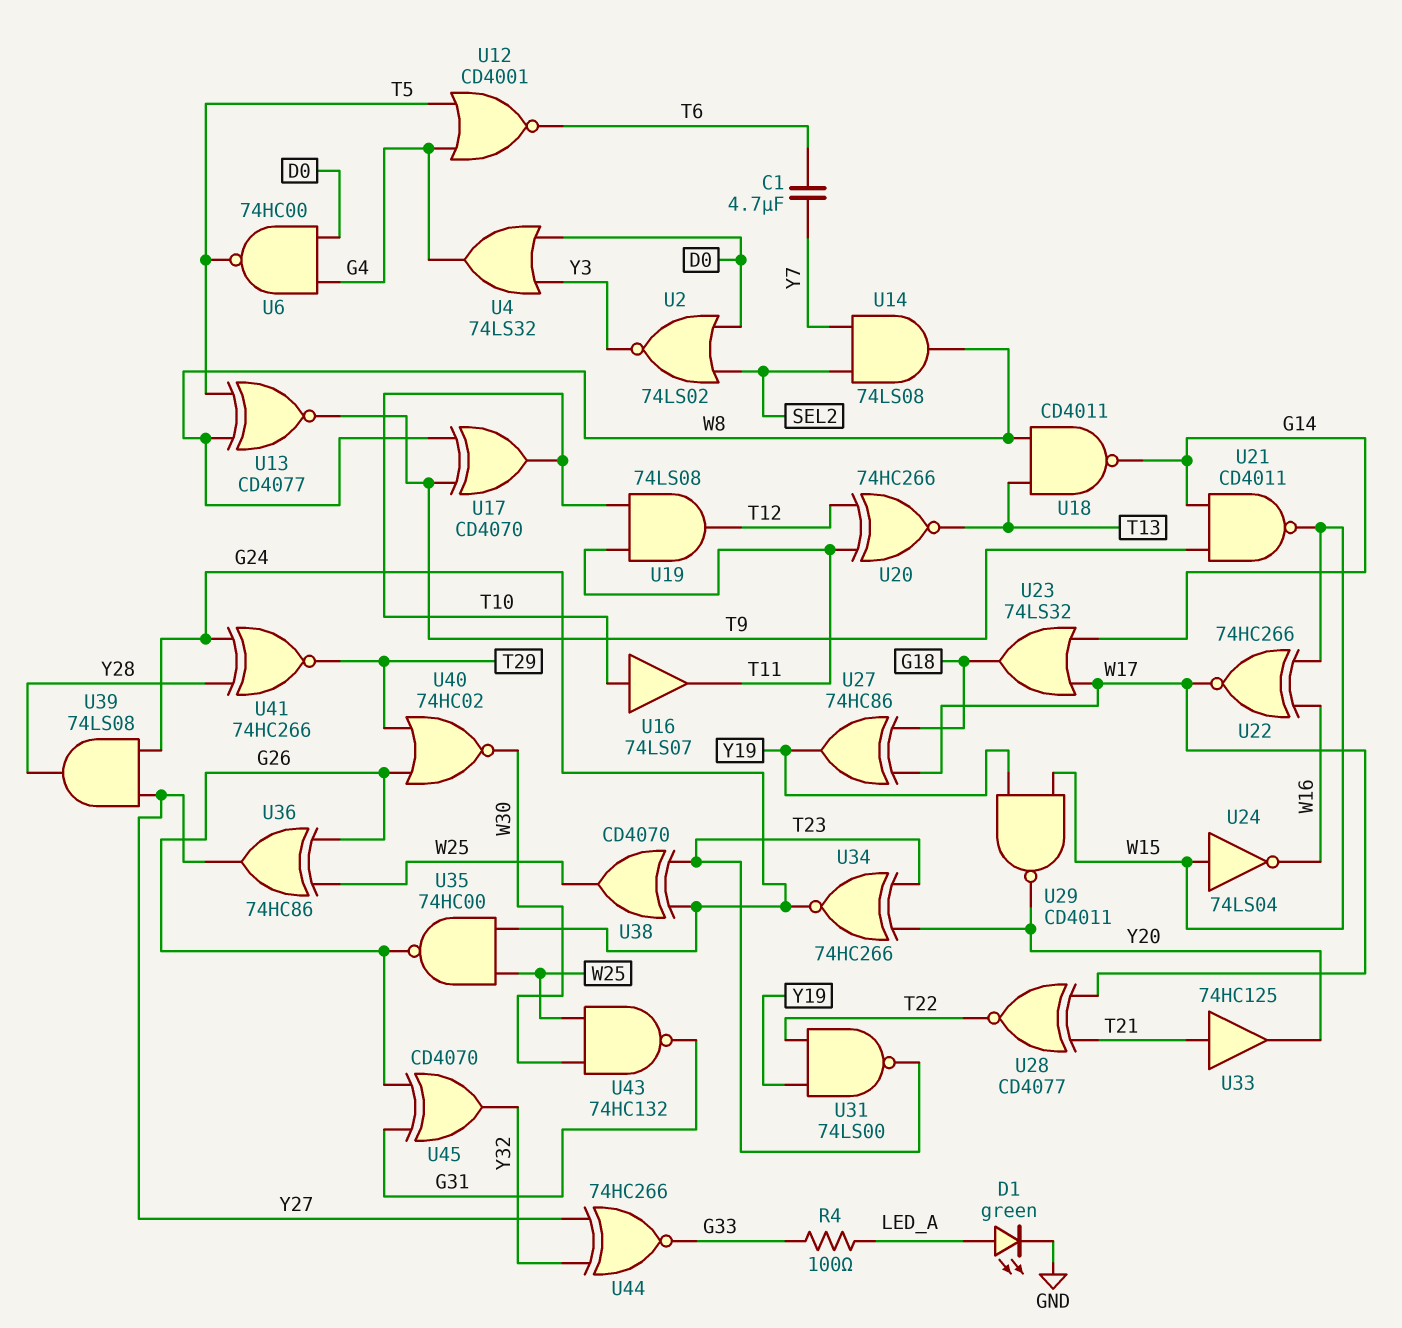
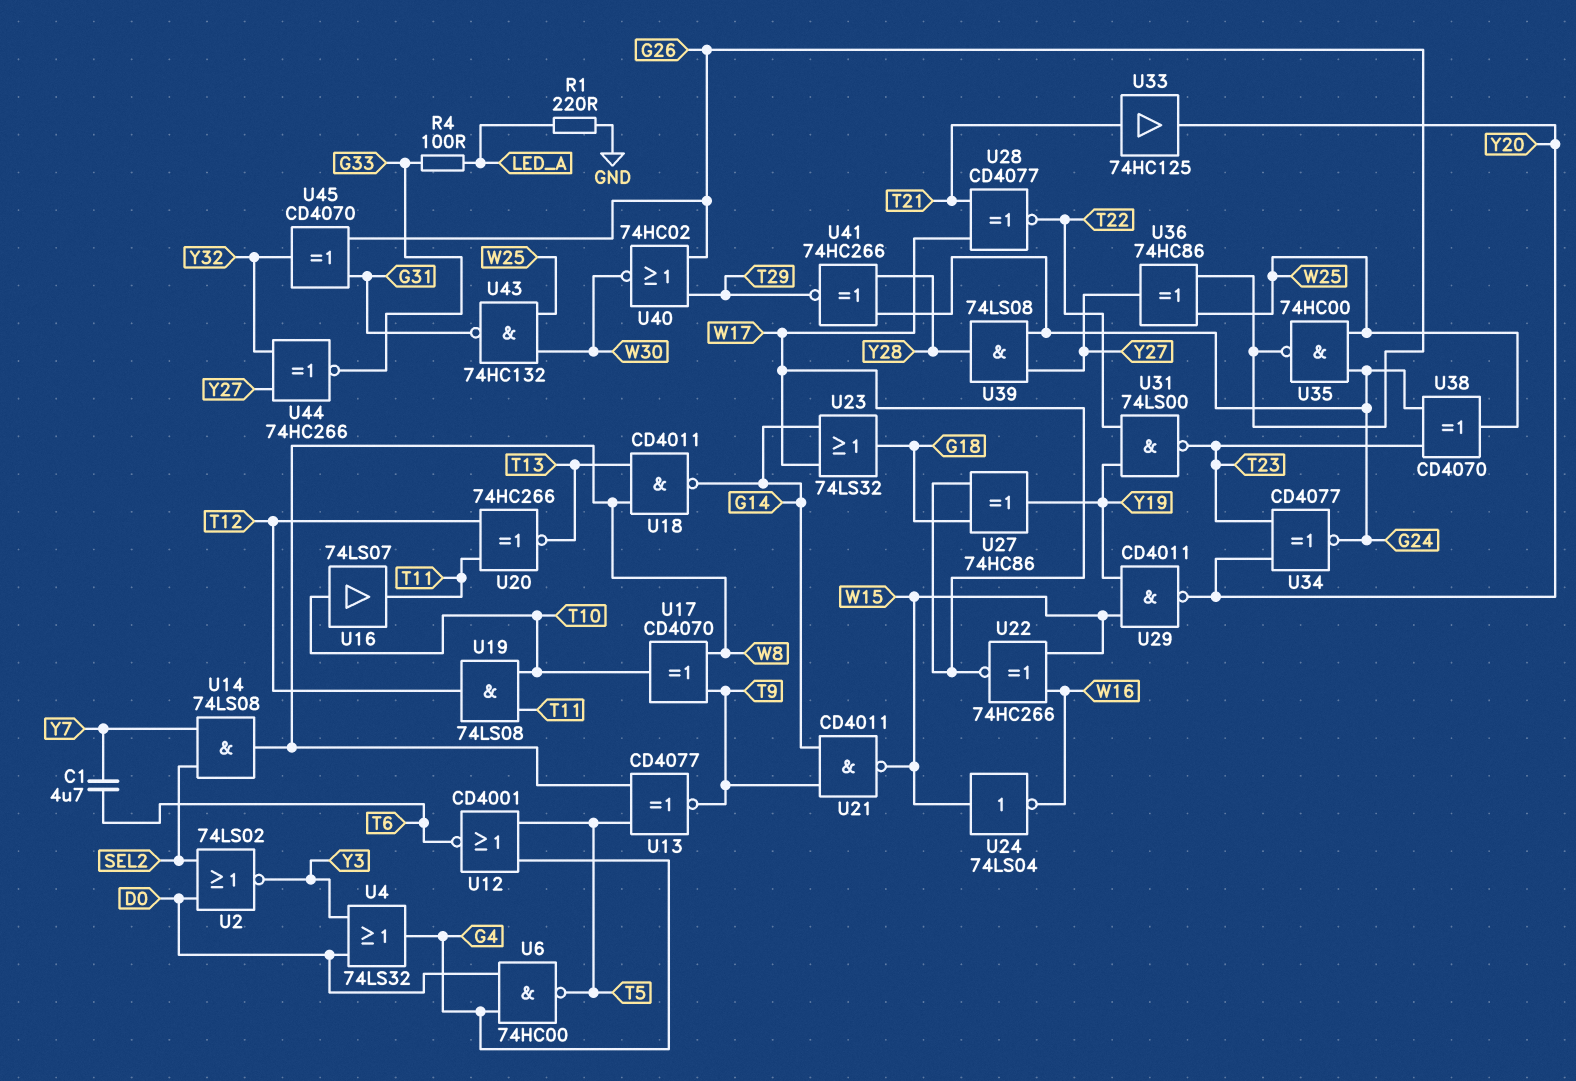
D1: LED green (A LED_A, K GND) -> none
R1: none -> 220 (GND, LED_A)
U34: XNOR 74HC266 (in T23, in Y20, out G24) -> XNOR CD4077 (in T23, in Y20, out G24)

